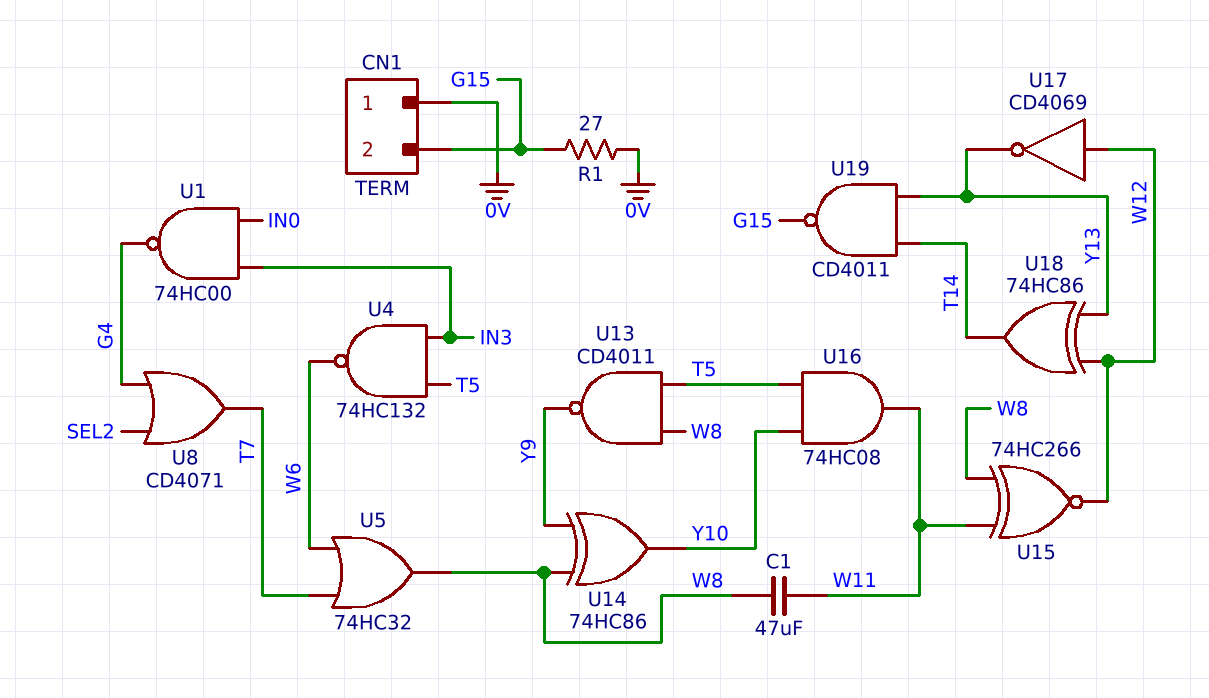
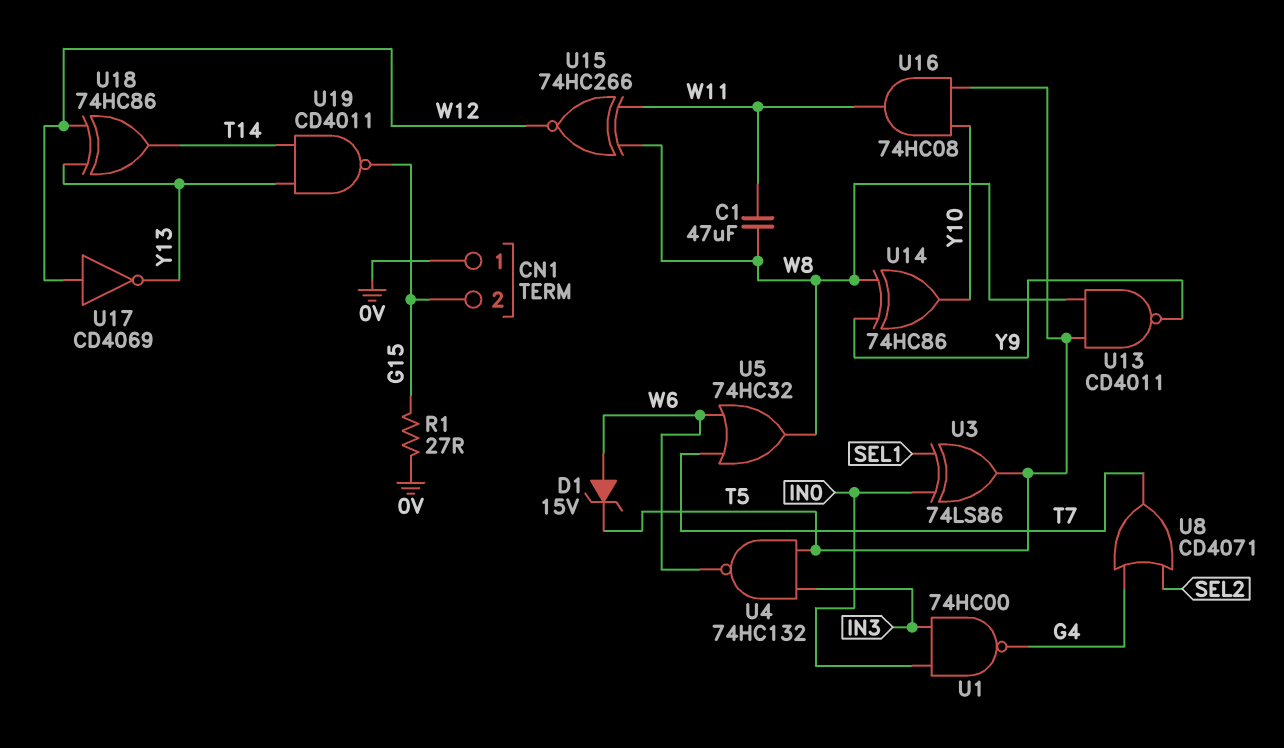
D1: none -> zener 15V (A W6, K T5)
U3: none -> XOR 74LS86 (in IN0, in SEL1, out T5)

